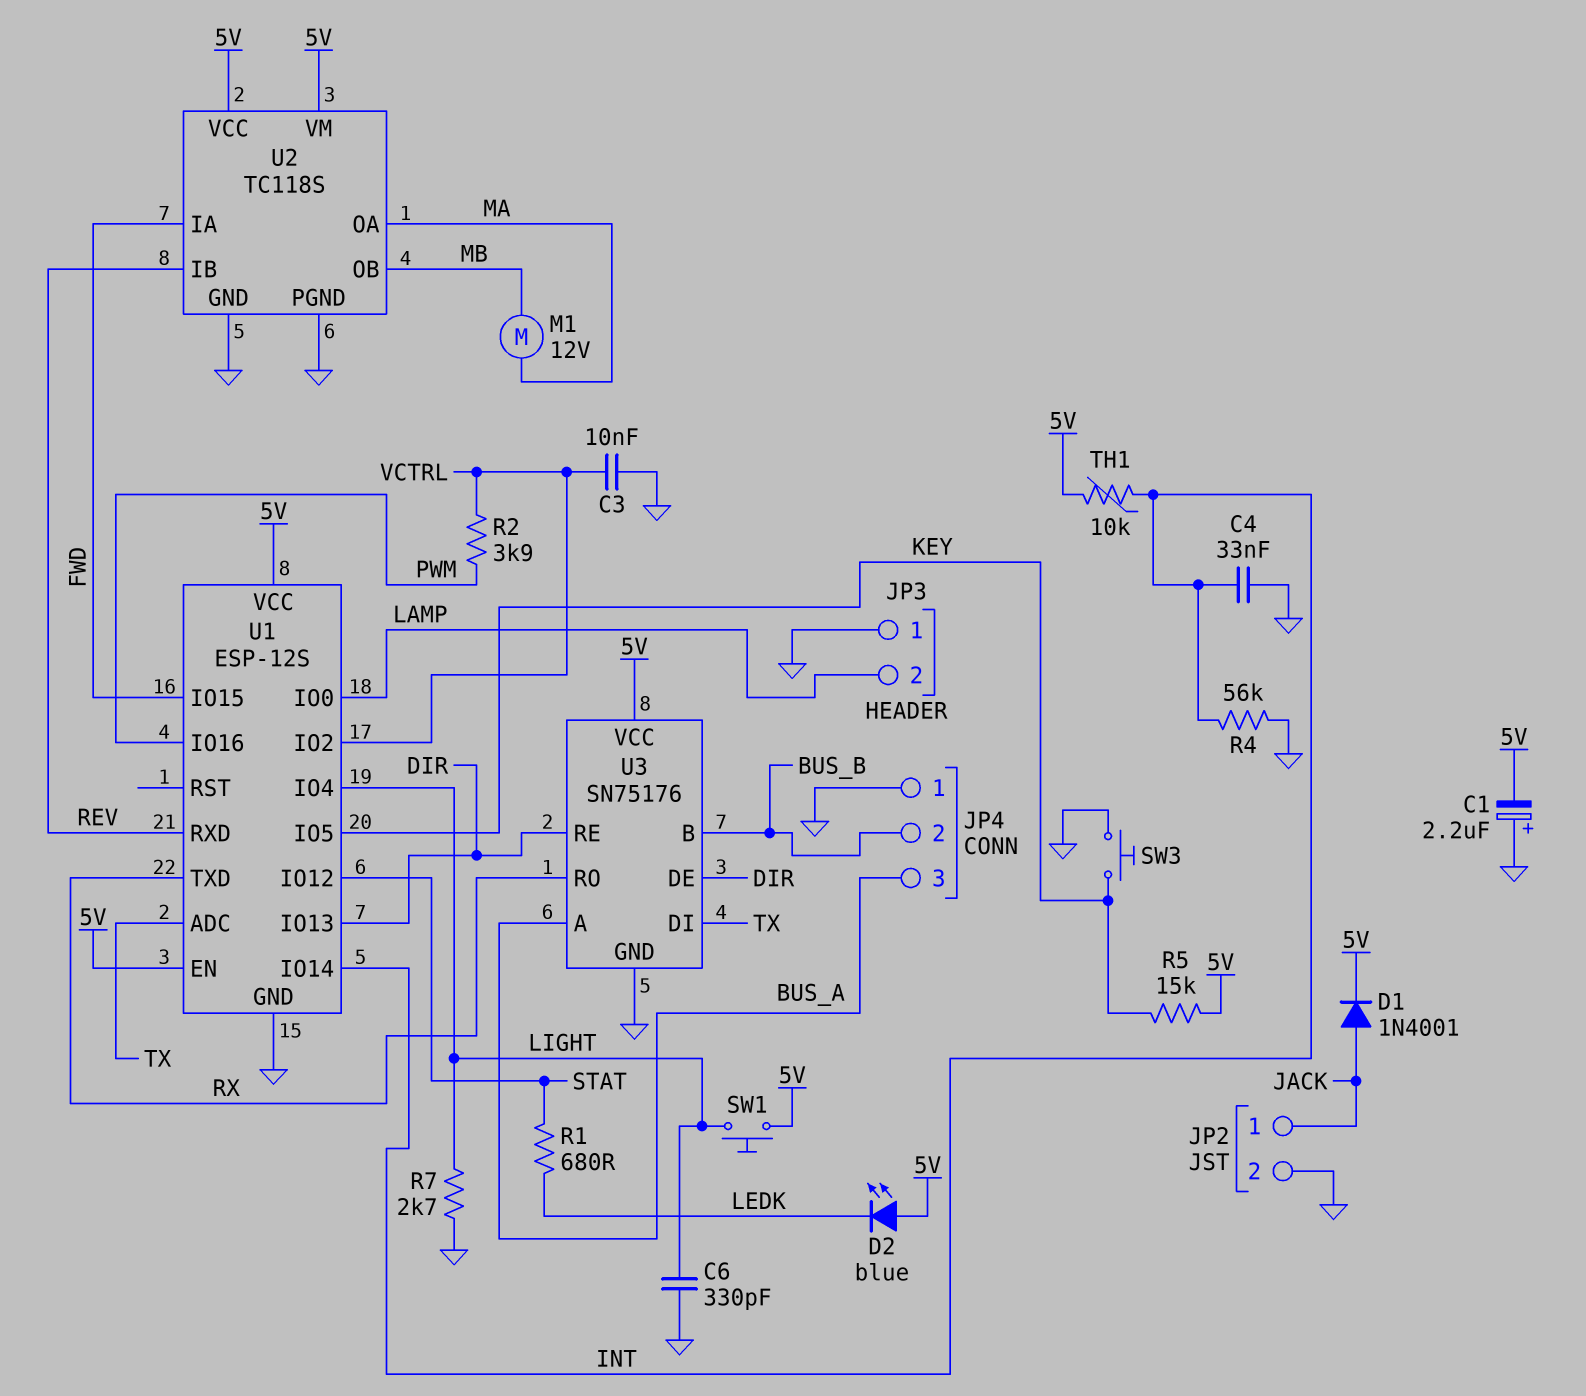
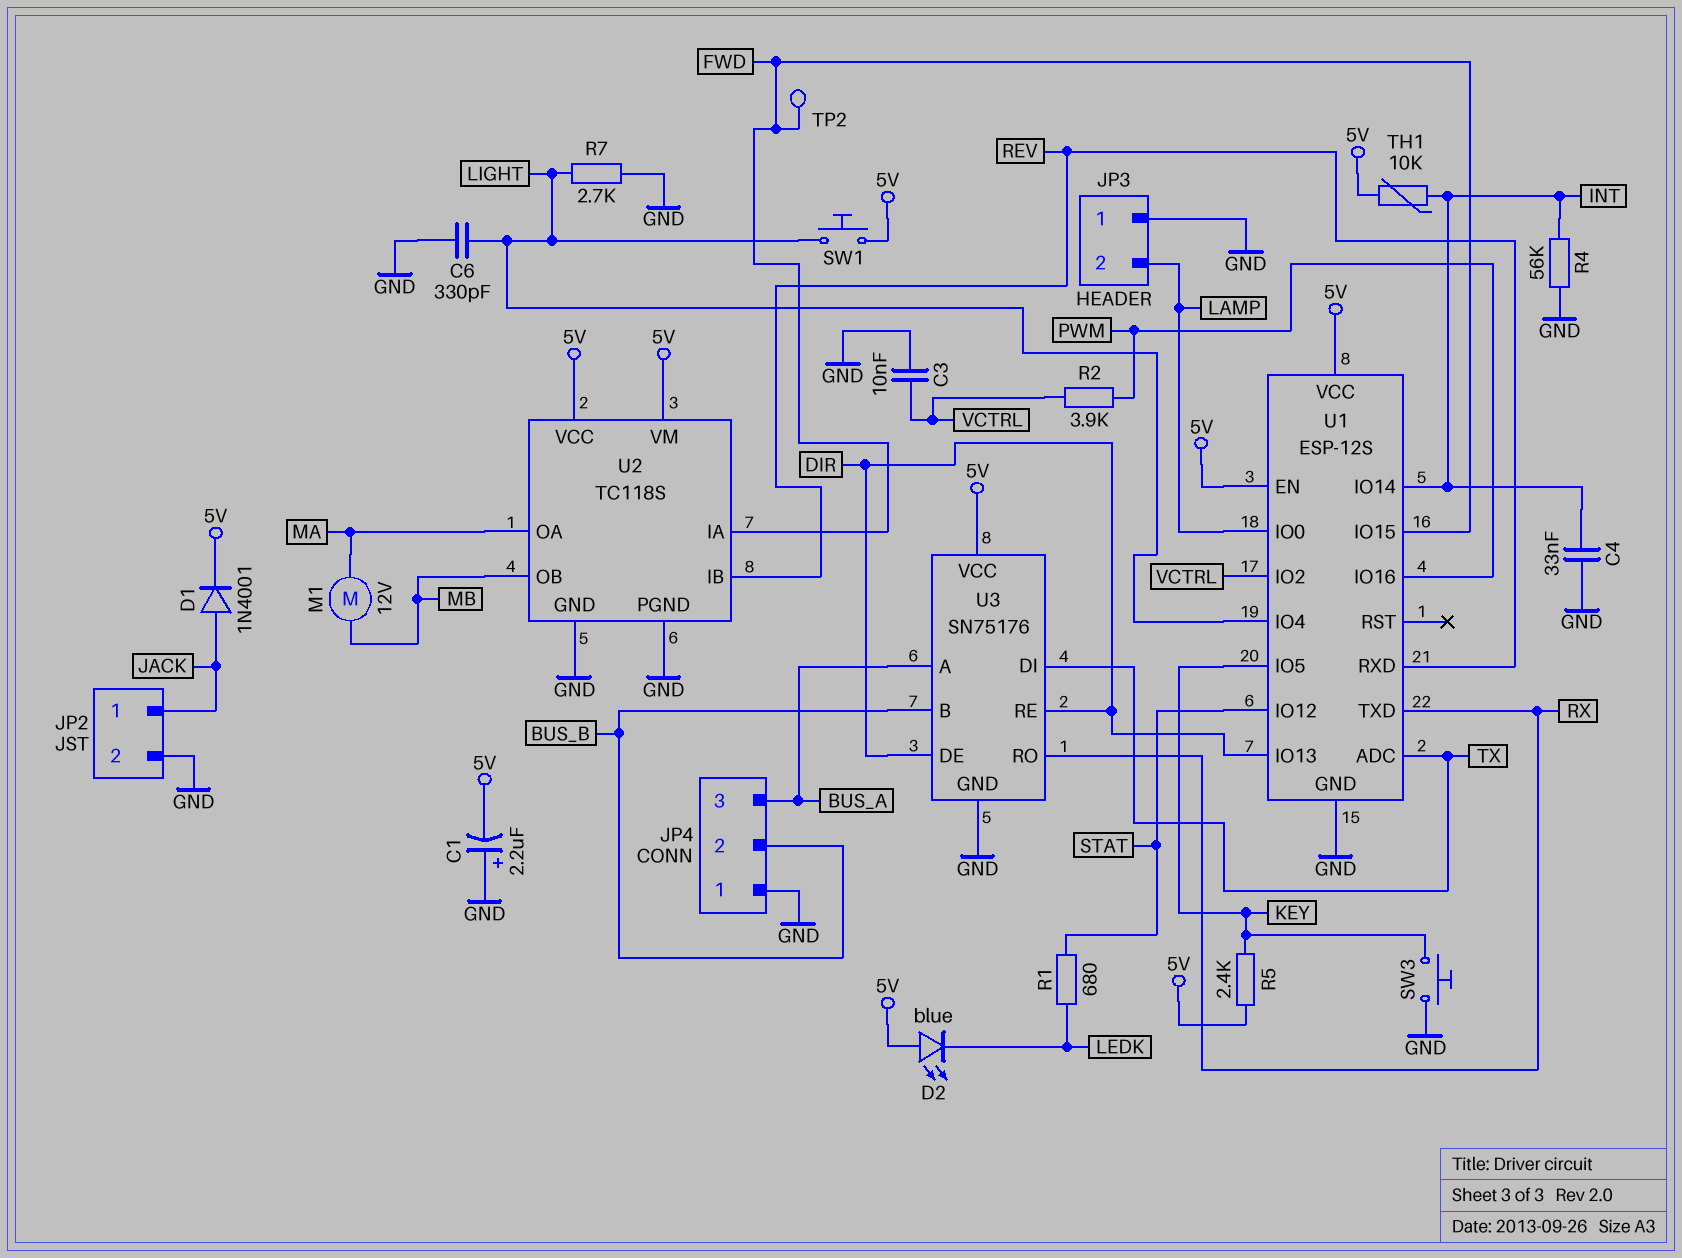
R5: 15k (5V, KEY) -> 2.4k (5V, KEY)
TP2: none -> test point (FWD)

